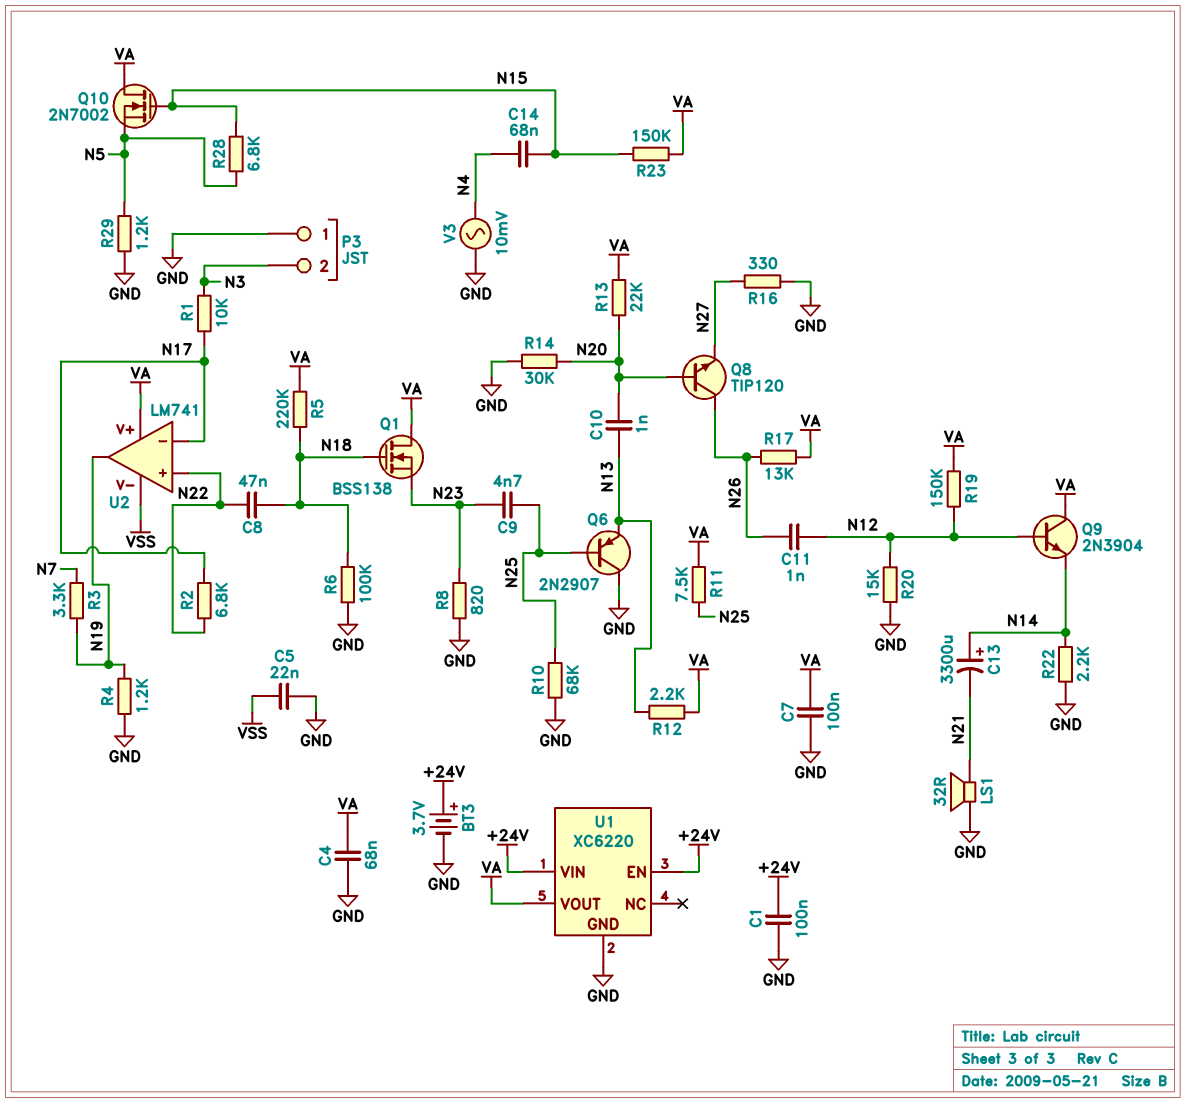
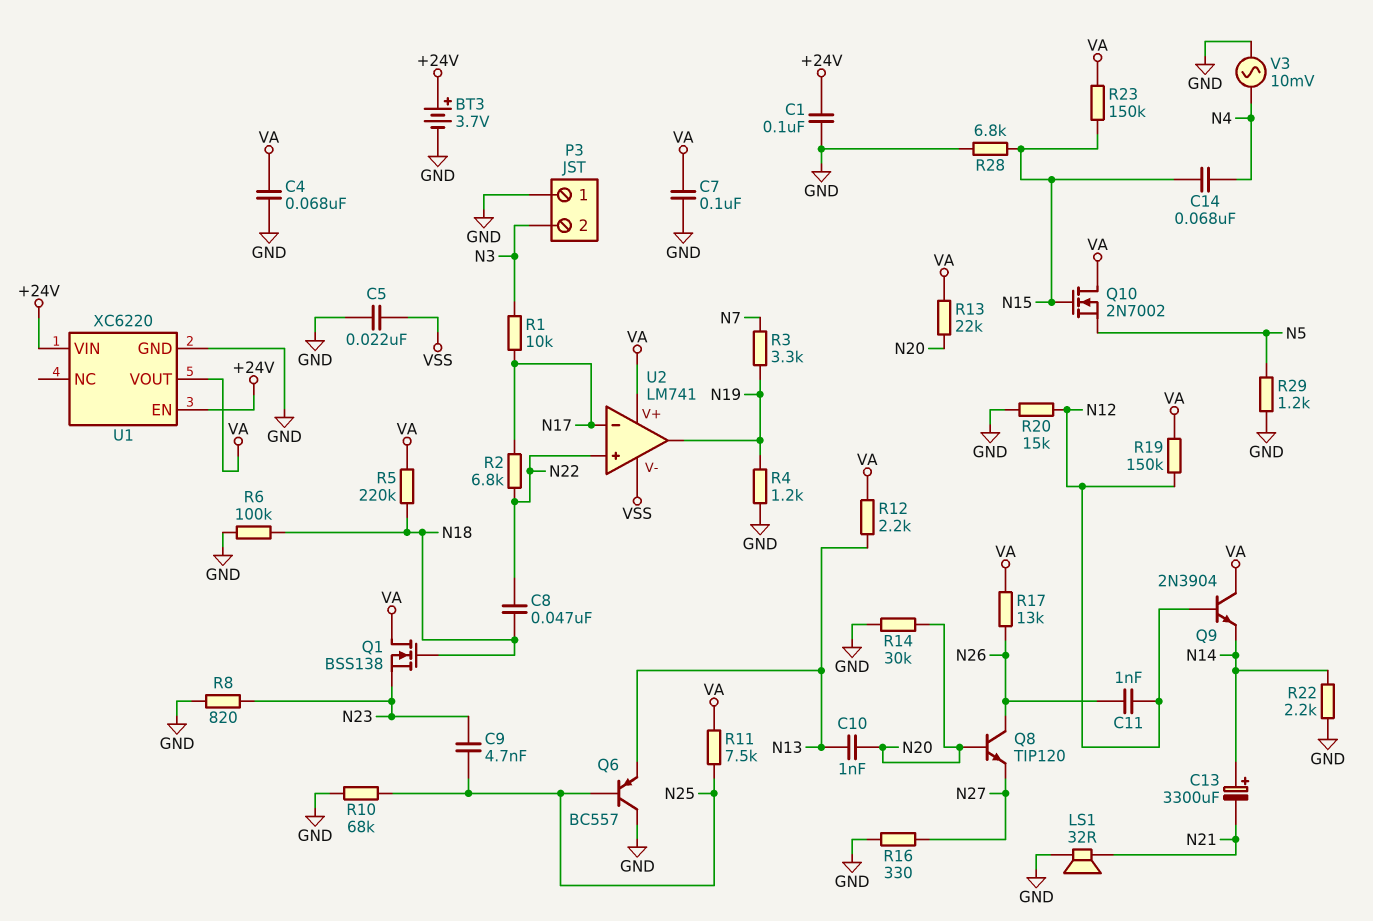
Q6: PNP 2N2907 (B N25, C GND, E N13) -> PNP BC557 (B N25, C GND, E N13)
R28: 6.8k (N5, N15) -> 6.8k (GND, N15)

